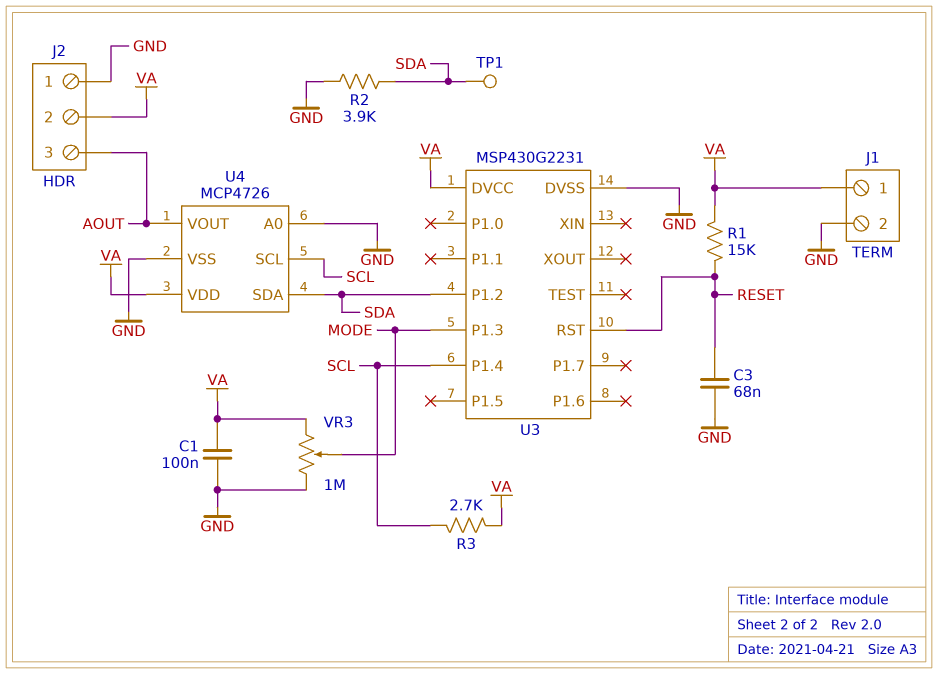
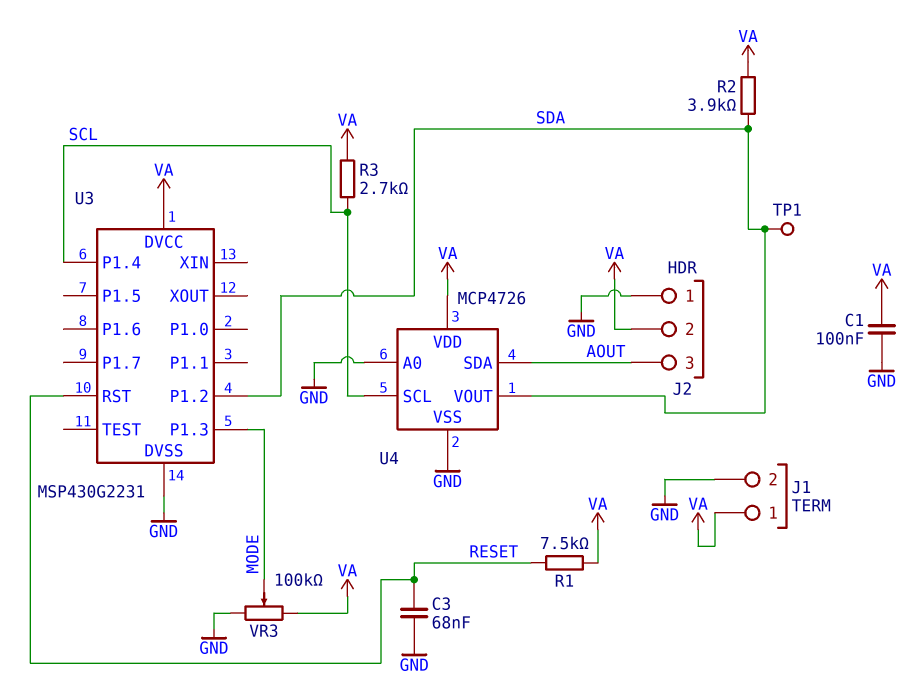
R1: 15k (RESET, VA) -> 7.5k (RESET, VA)
R2: 3.9k (GND, SDA) -> 3.9k (SDA, VA)
U4 pin SDA: SDA -> AOUT
U4 pin VOUT: AOUT -> SDA
VR3: 1M (GND, VA, wiper MODE) -> 100k (GND, VA, wiper MODE)

